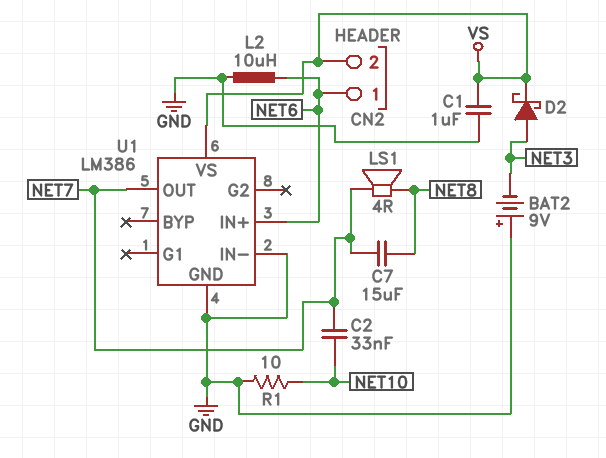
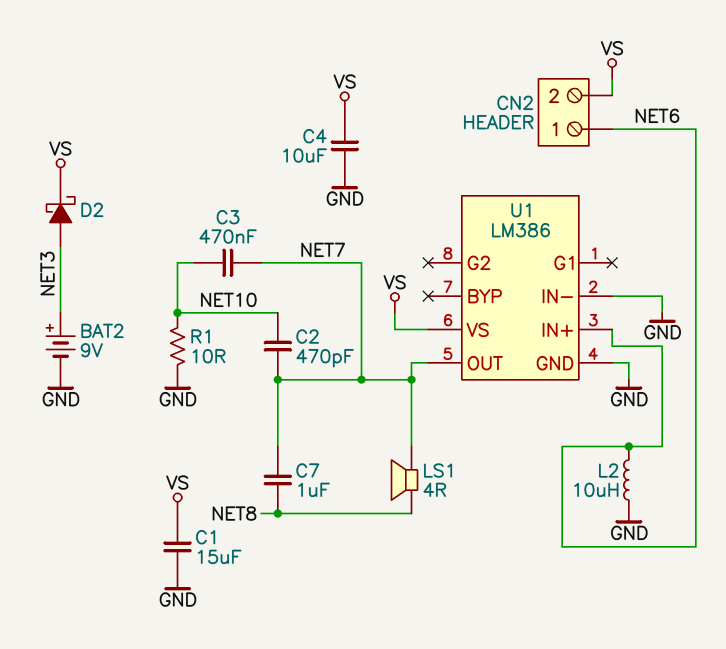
BAT2: 9V (plus GND, minus NET3) -> 9V (plus NET3, minus GND)
C1: 1uF (GND, VS) -> 15uF (GND, VS)
C2: 33nF (NET7, NET10) -> 470pF (NET7, NET10)
C3: none -> 470nF (NET7, NET10)
C4: none -> 10uF (GND, VS)
C7: 15uF (NET7, NET8) -> 1uF (NET7, NET8)

